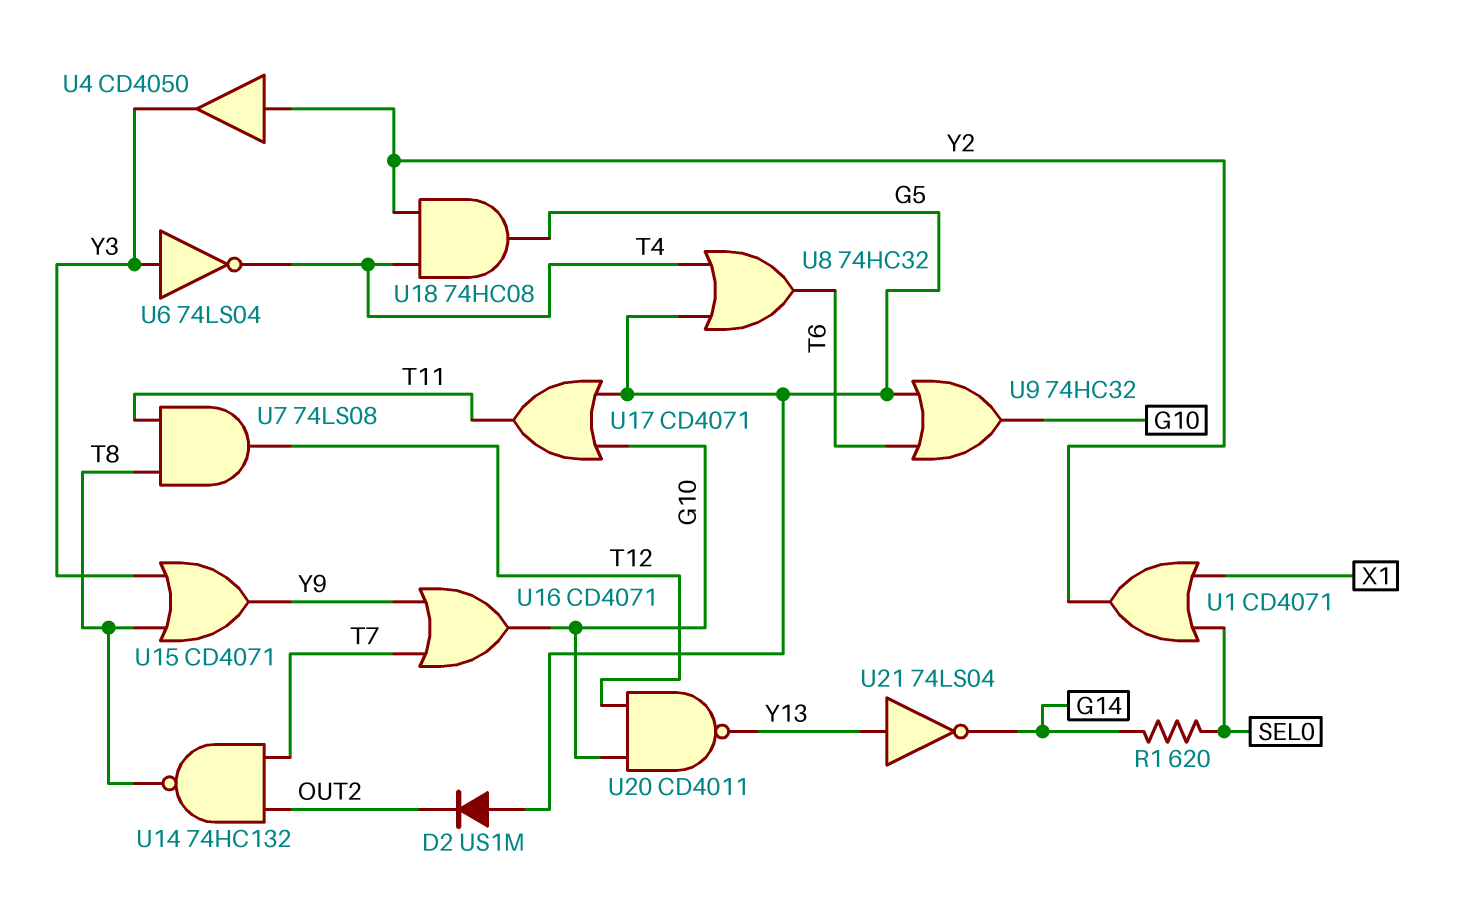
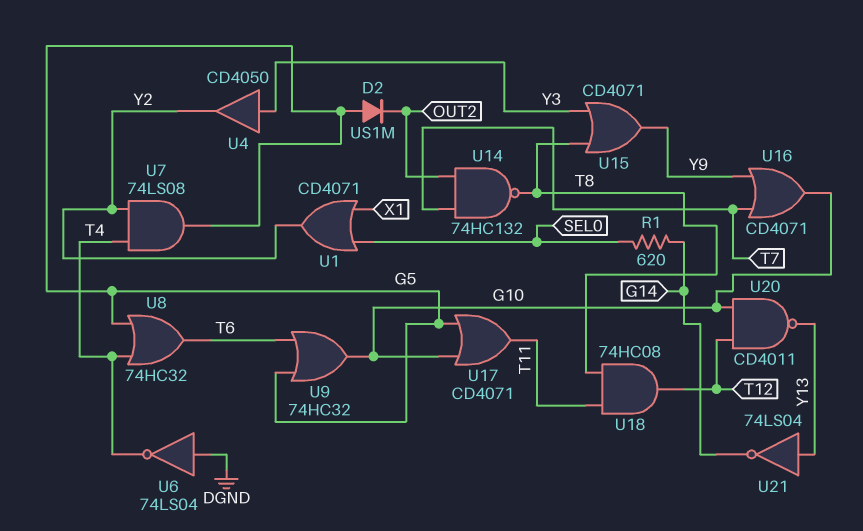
U4: buffer CD4050 (in Y2, out Y3) -> buffer CD4050 (in Y3, out Y2)
U6: NOT 74LS04 (in Y3, out T4) -> NOT 74LS04 (in DGND, out T4)
U7: AND 74LS08 (in T8, in T11, out T12) -> AND 74LS08 (in T4, in Y2, out G5)
U18: AND 74HC08 (in T4, in Y2, out G5) -> AND 74HC08 (in T8, in T11, out T12)

